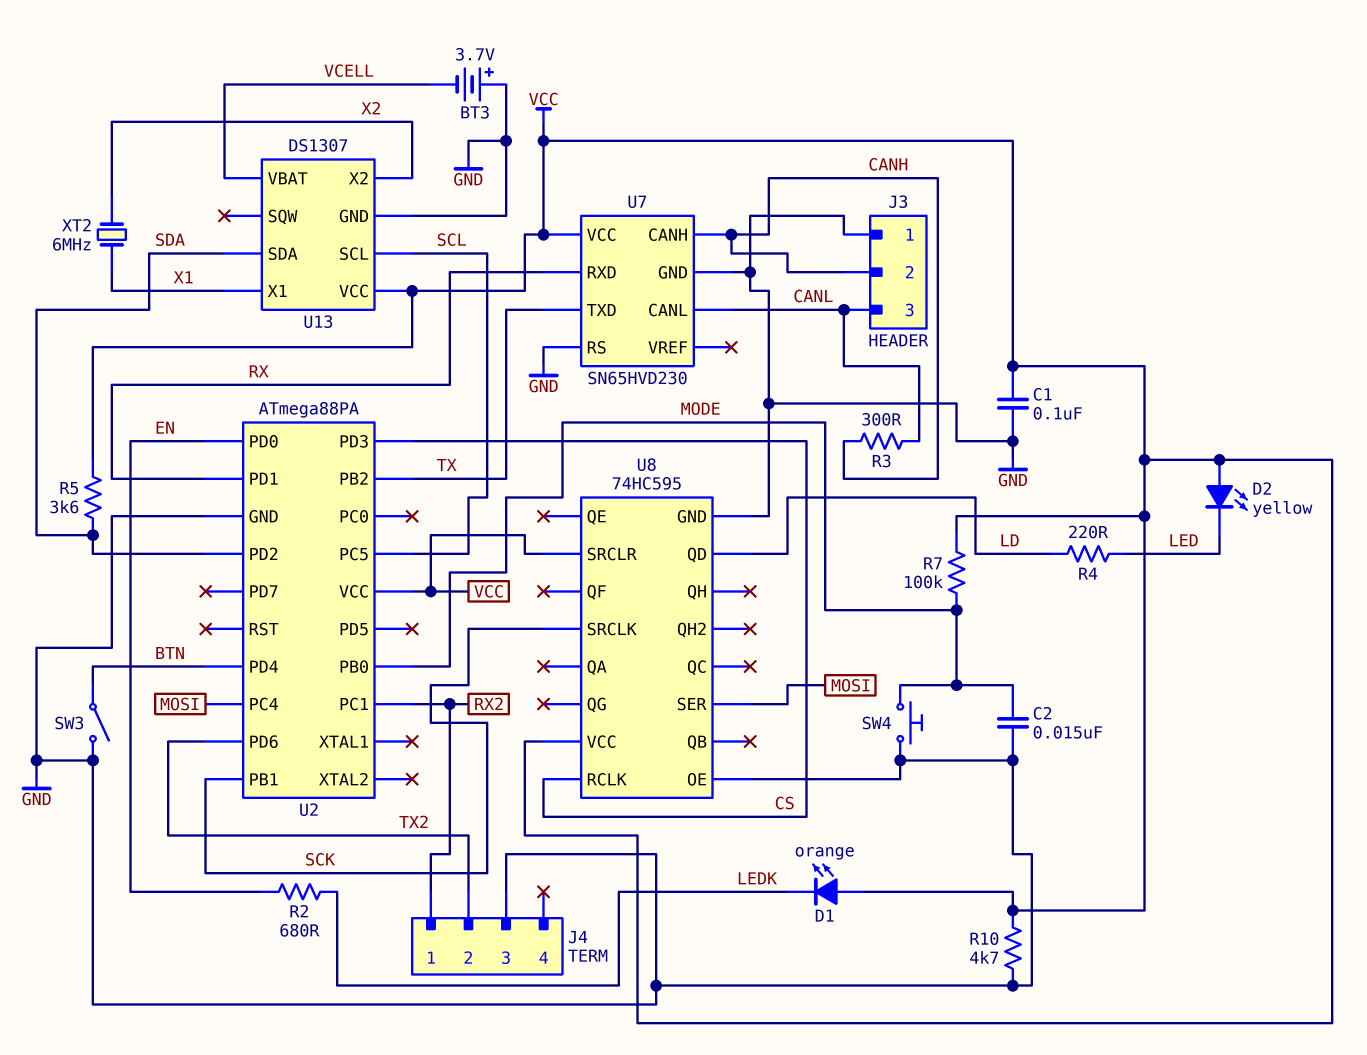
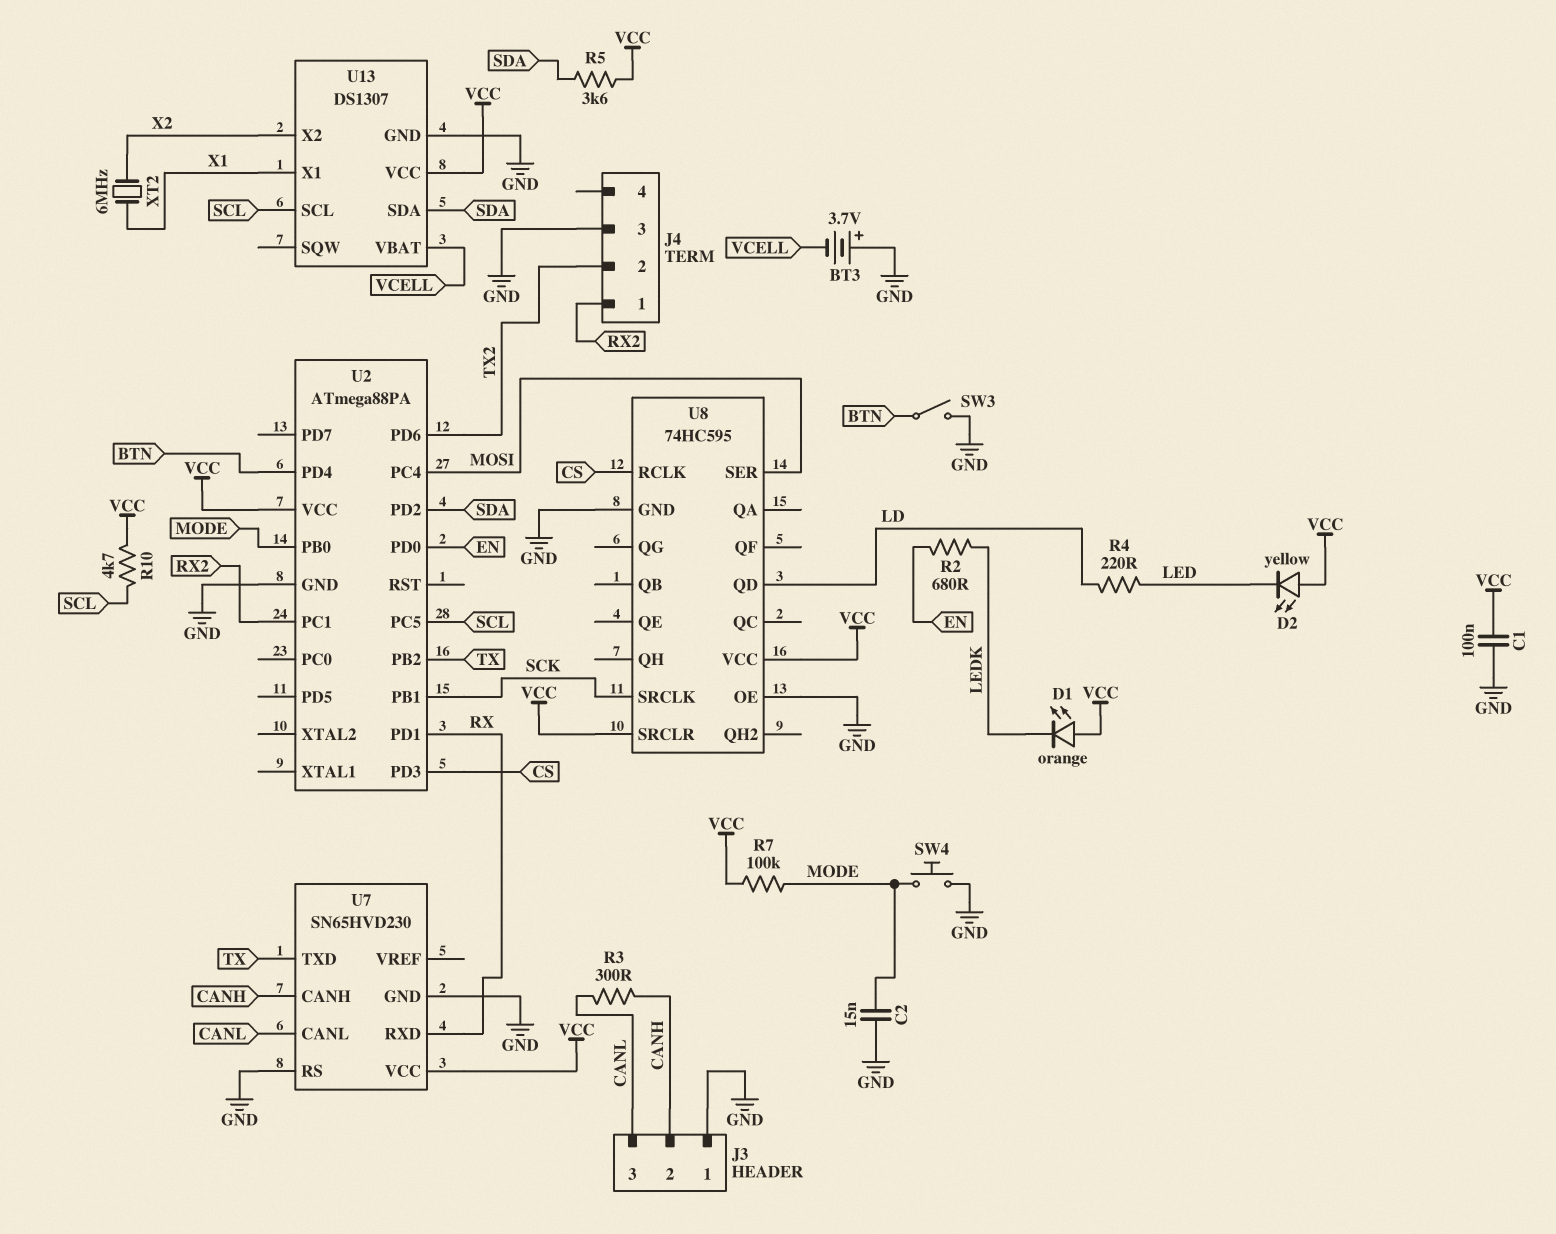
R10: 4.7k (GND, VCC) -> 4.7k (SCL, VCC)

